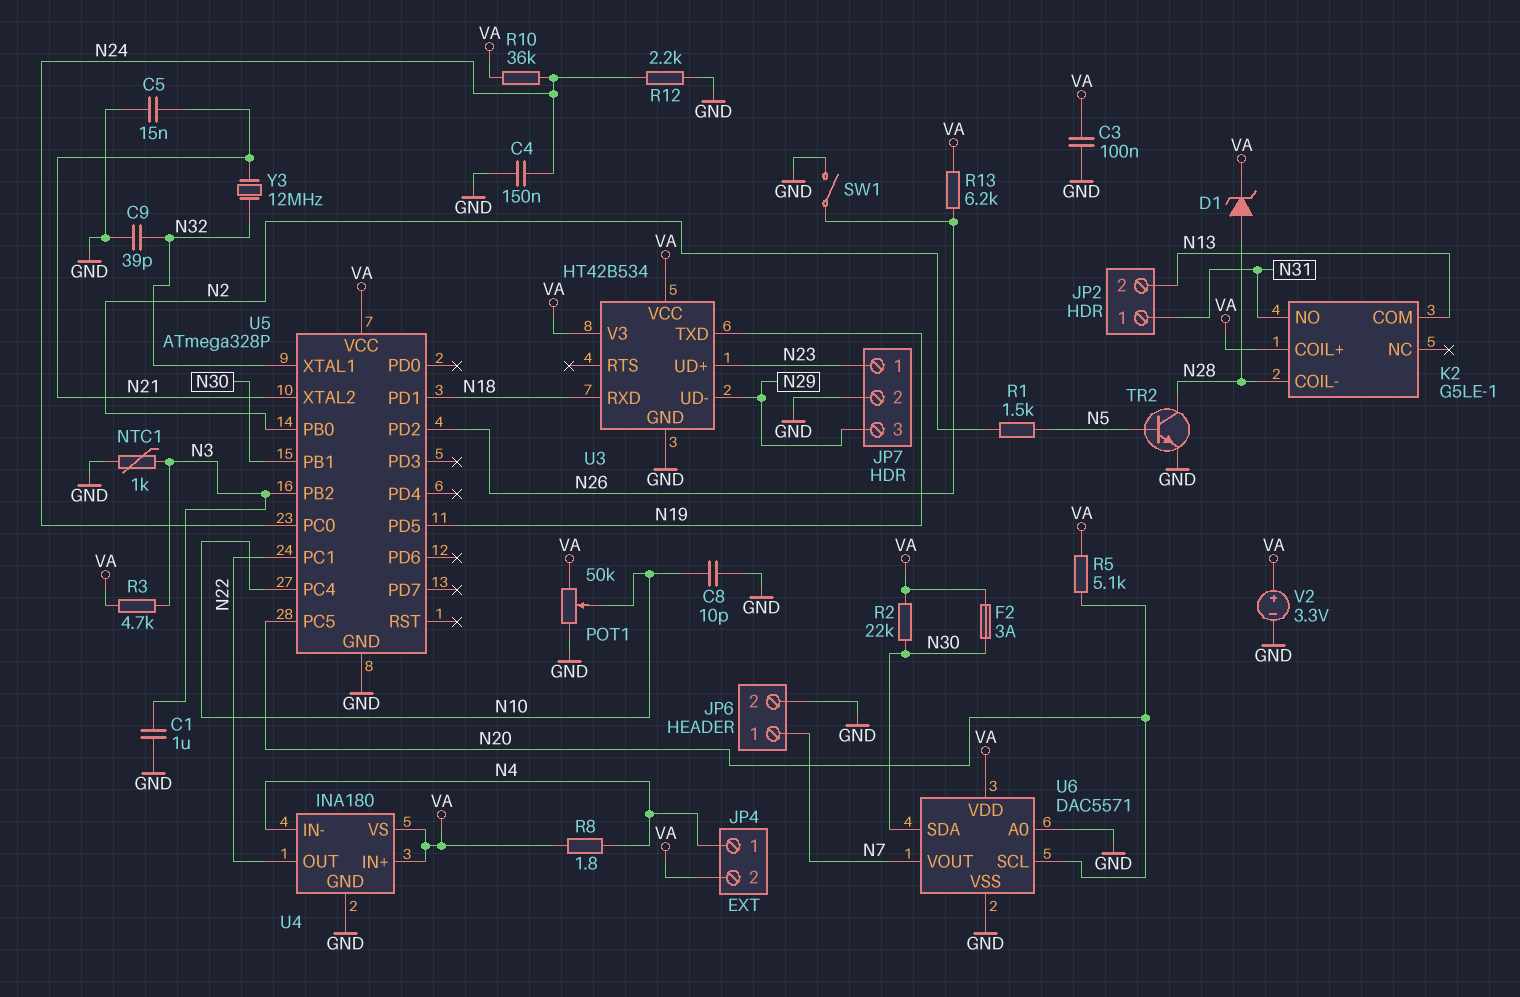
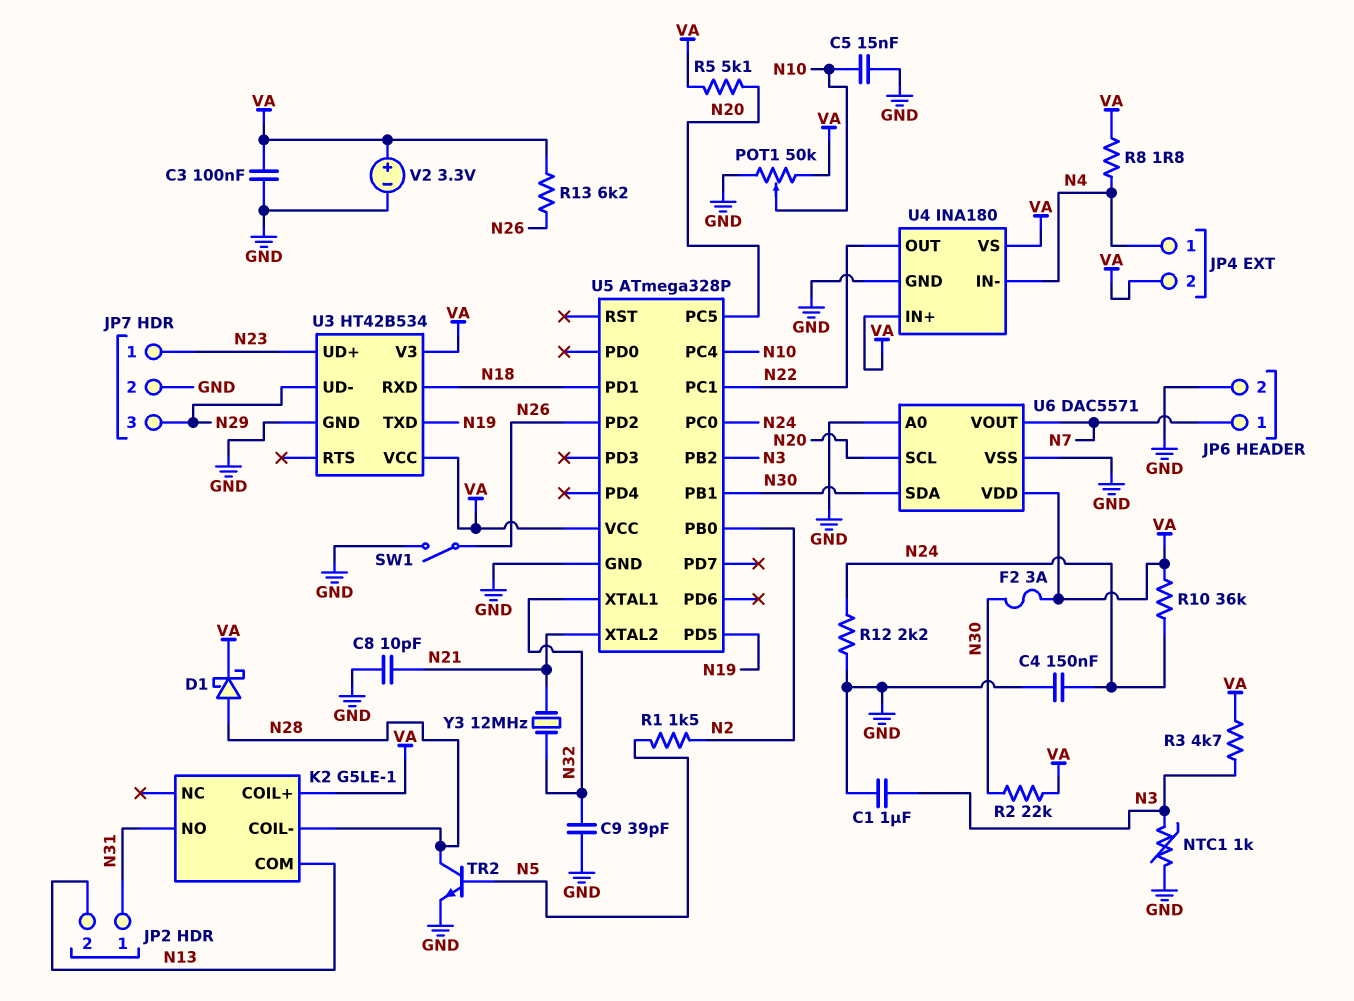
C5: 15nF (GND, N21) -> 15nF (GND, N10)
C8: 10pF (GND, N10) -> 10pF (GND, N21)
D1: zener (A N28, K VA) -> schottky (A N28, K VA)

